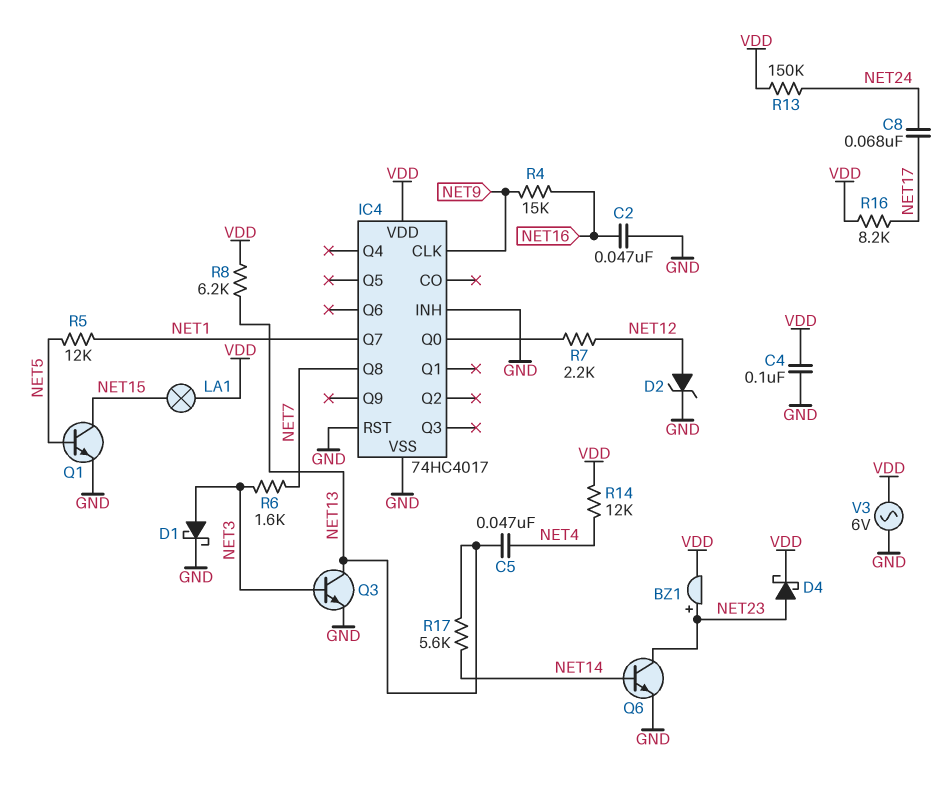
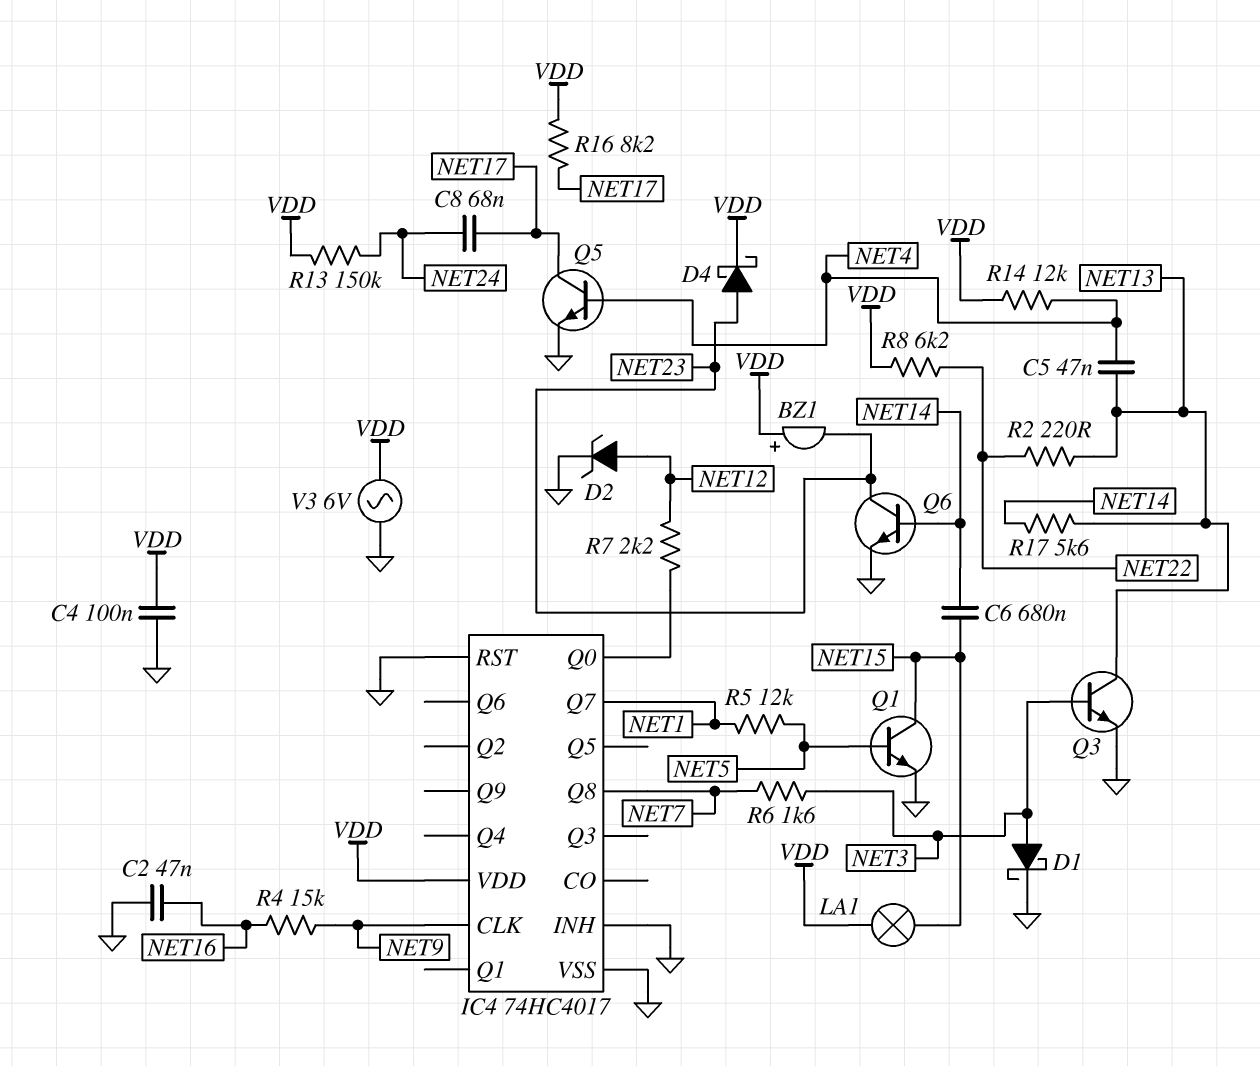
BZ1: buzzer (plus NET23, minus VDD) -> buzzer (plus VDD, minus NET23)
C6: none -> 680nF (NET14, NET15)
Q5: none -> NPN (B NET4, C NET17, E GND)
R2: none -> 220 (NET13, NET22)
R8: 6.2k (NET13, VDD) -> 6.2k (NET22, VDD)

